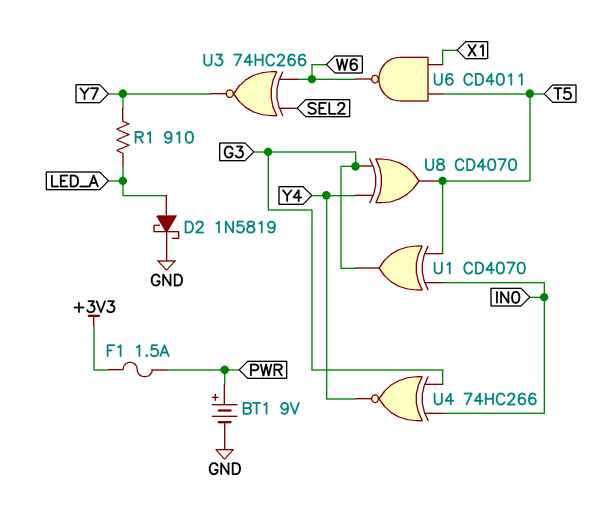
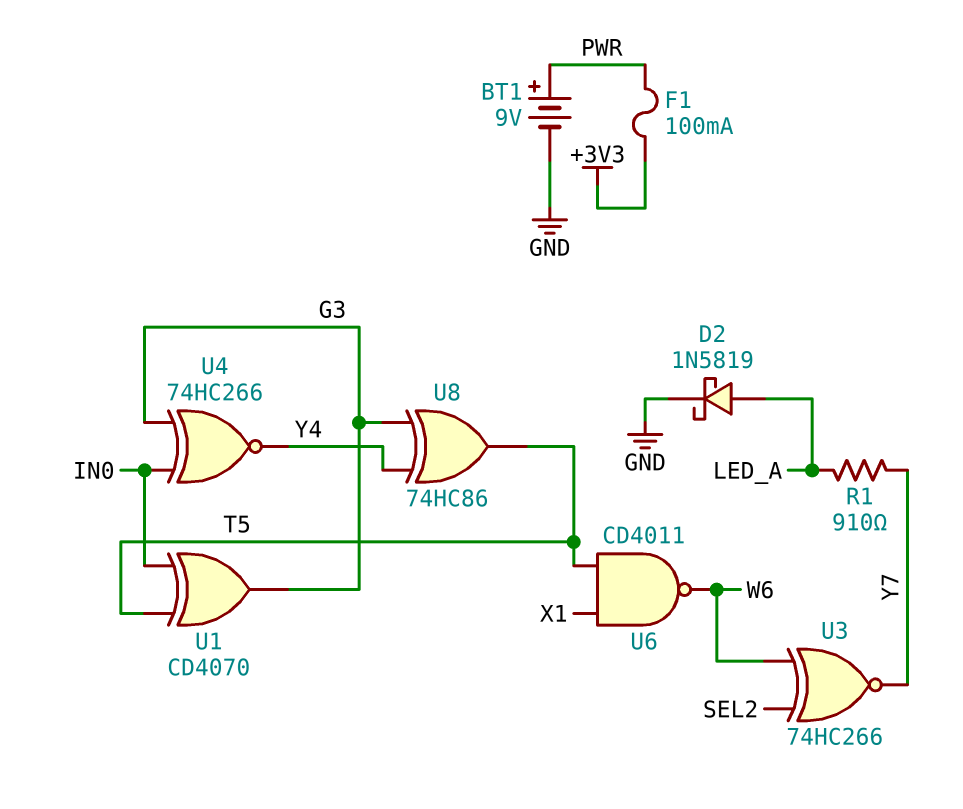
F1: 1.5A (+3V3, PWR) -> 100mA (+3V3, PWR)
U8: XOR CD4070 (in G3, in Y4, out T5) -> XOR 74HC86 (in G3, in Y4, out T5)

